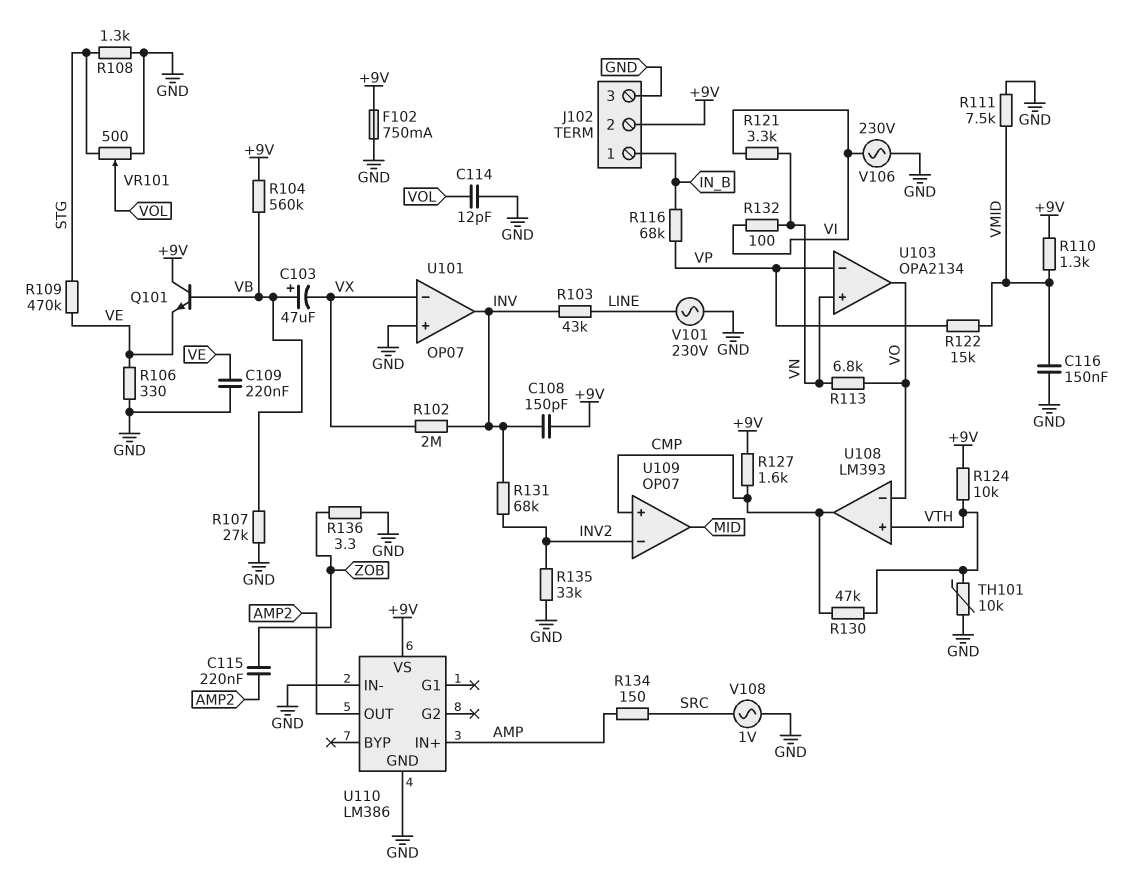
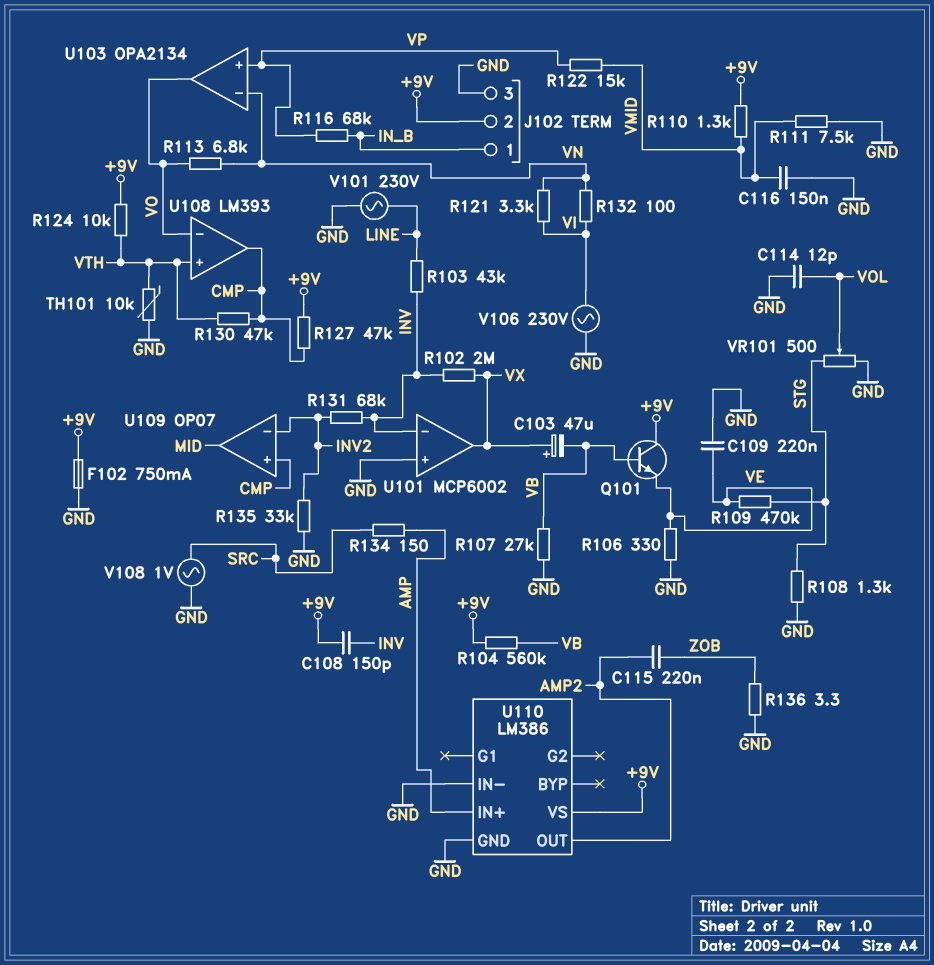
C103: 47uF (plus VB, minus VX) -> 47uF (plus VX, minus VB)
R127: 1.6k (+9V, CMP) -> 47k (+9V, CMP)
U101: OP07 -> MCP6002
U101 pin in-: VX -> INV
U101 pin out: INV -> VX
U103 pin in+: VN -> VP
U103 pin in-: VP -> VN

